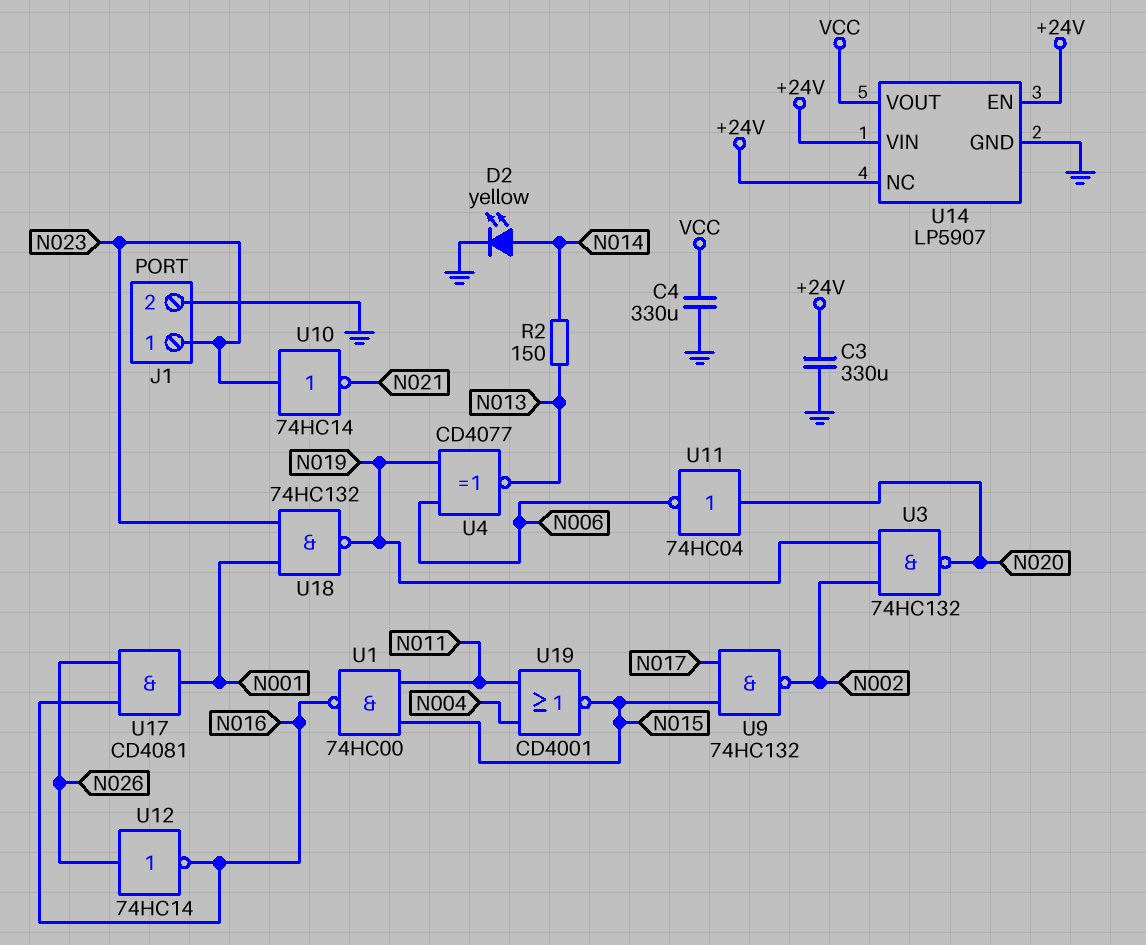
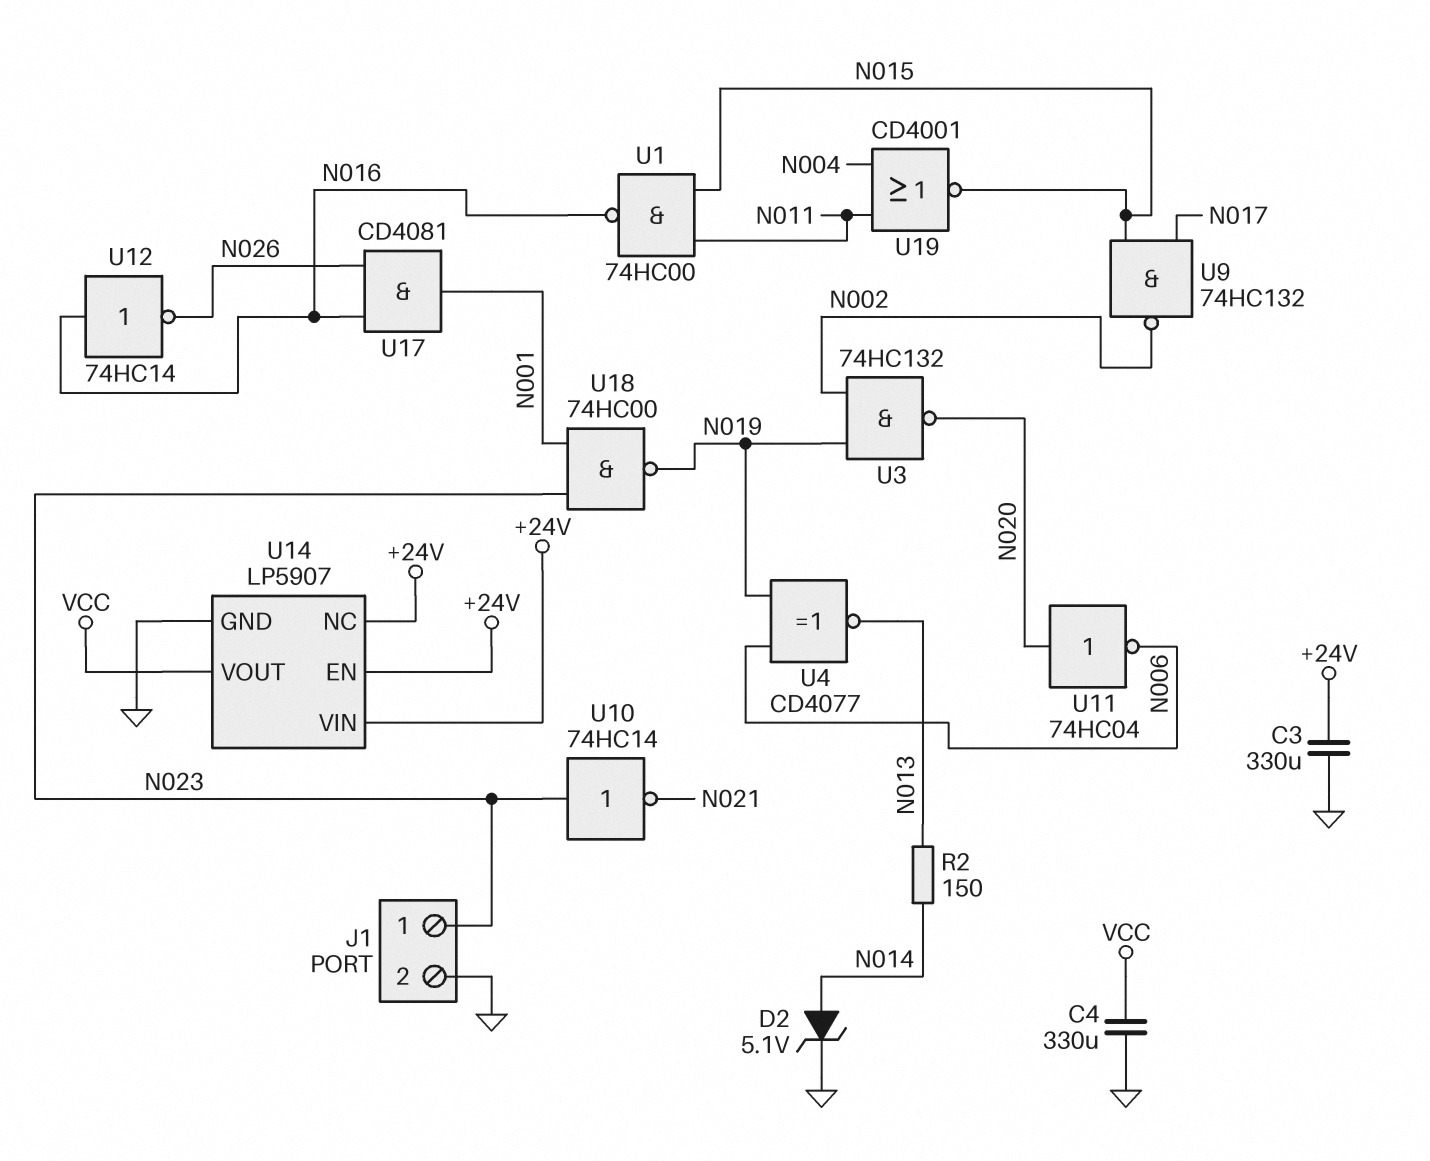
D2: LED yellow (A N014, K GND) -> zener 5.1V (A N014, K GND)
U12: NOT 74HC14 (in N026, out N016) -> NOT 74HC14 (in N016, out N026)
U18: NAND 74HC132 (in N001, in N023, out N019) -> NAND 74HC00 (in N001, in N023, out N019)

